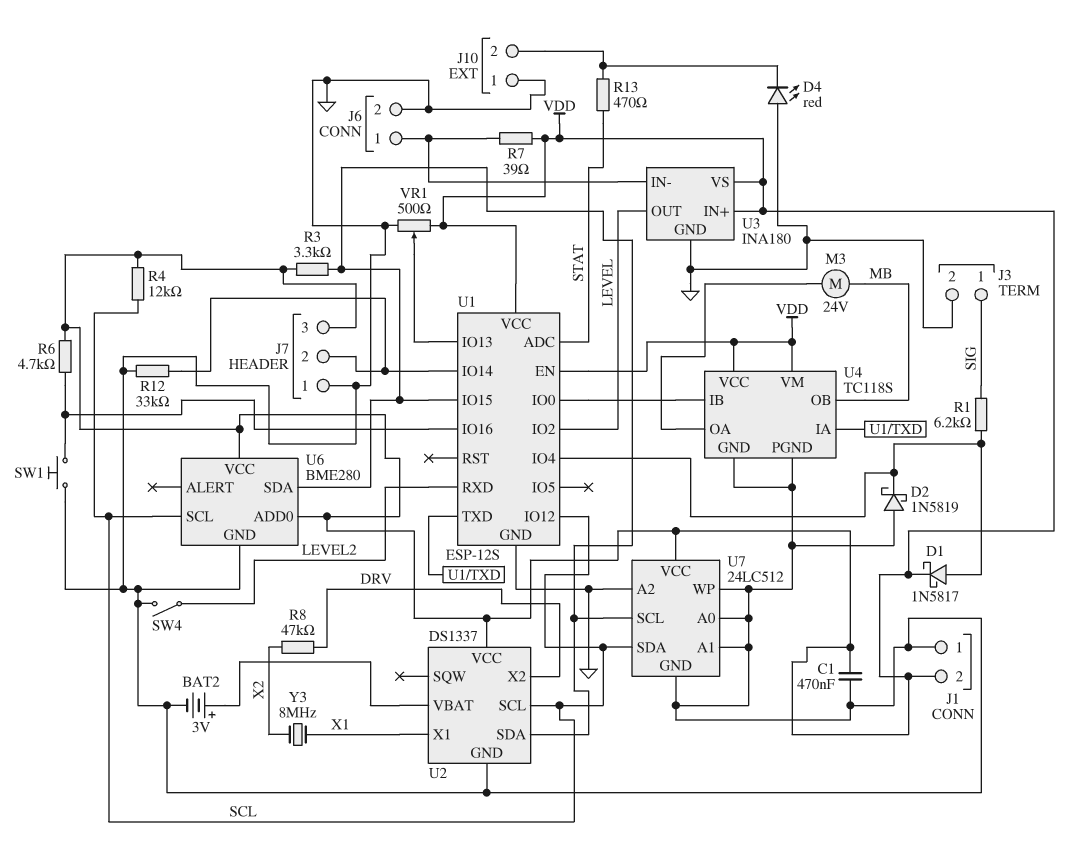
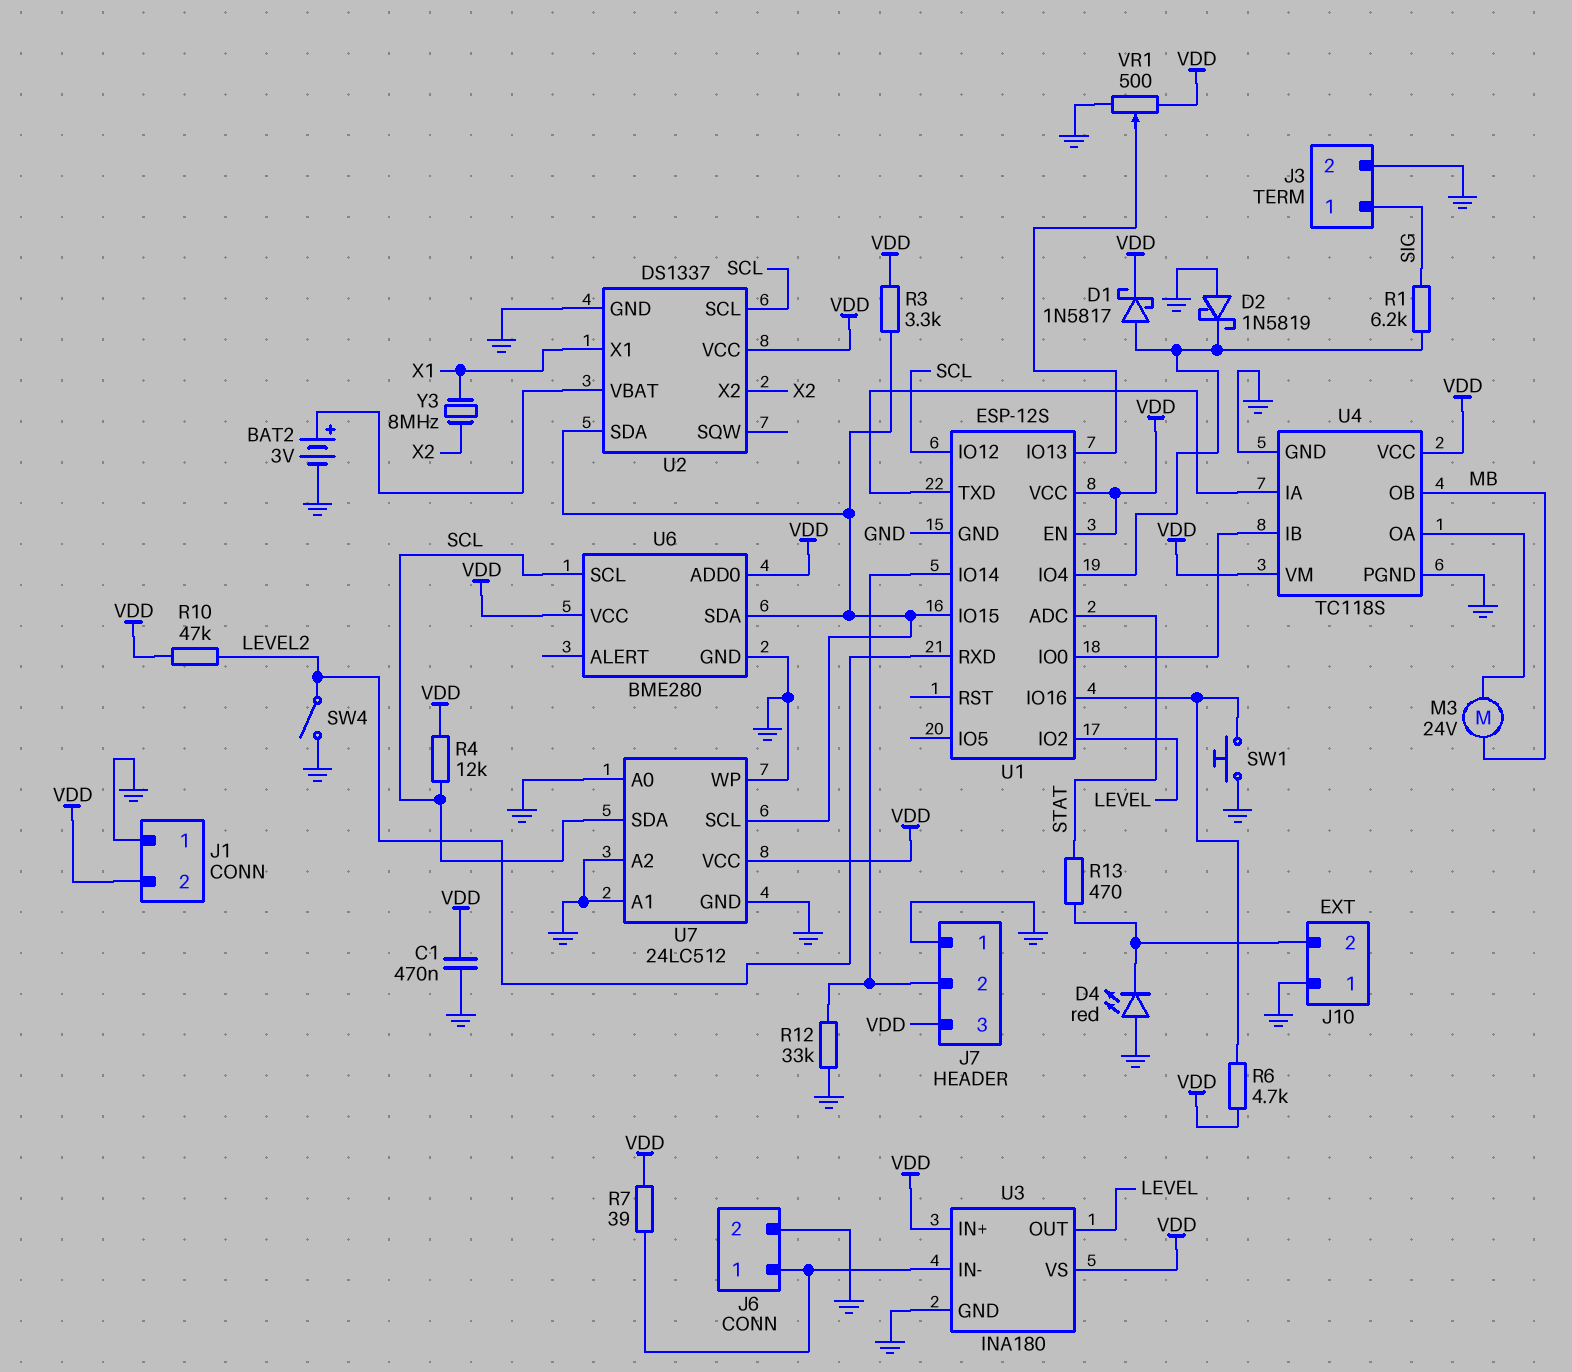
R8: 47k (DRV, X2) -> none
R10: none -> 47k (LEVEL2, VDD)
U2 pin X2: DRV -> X2

